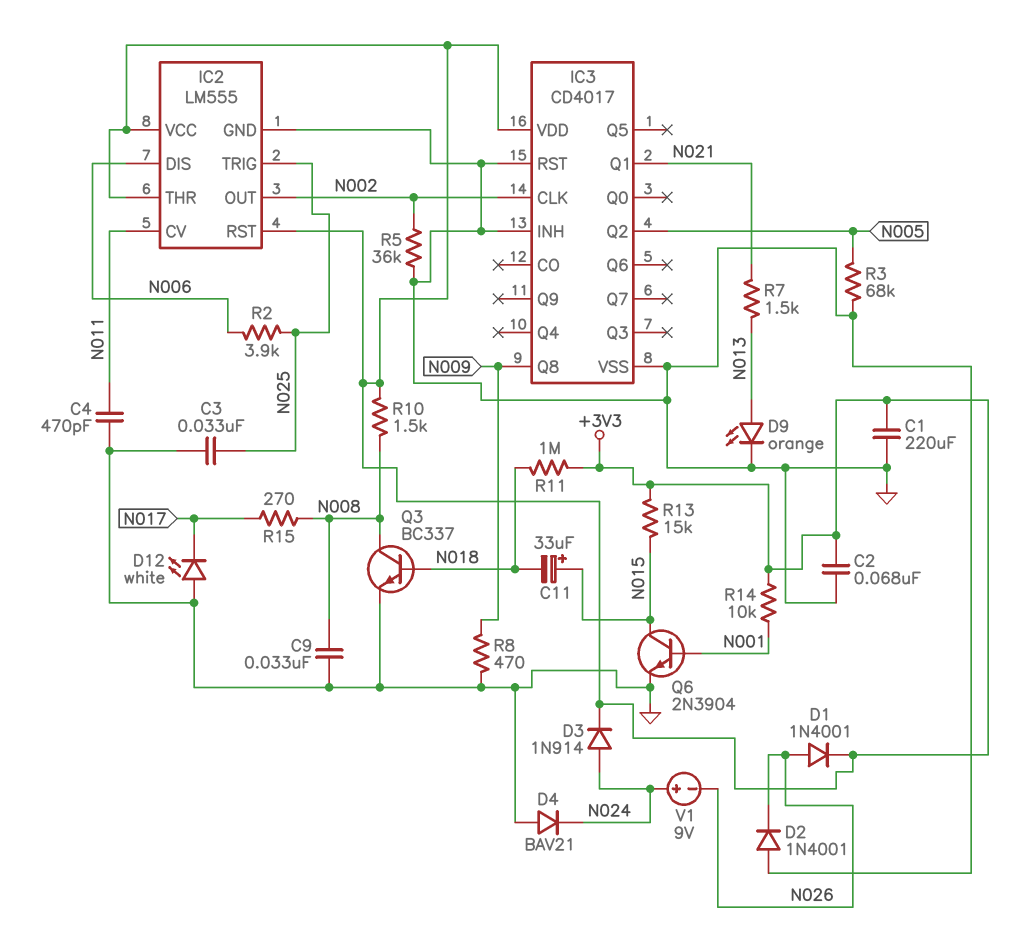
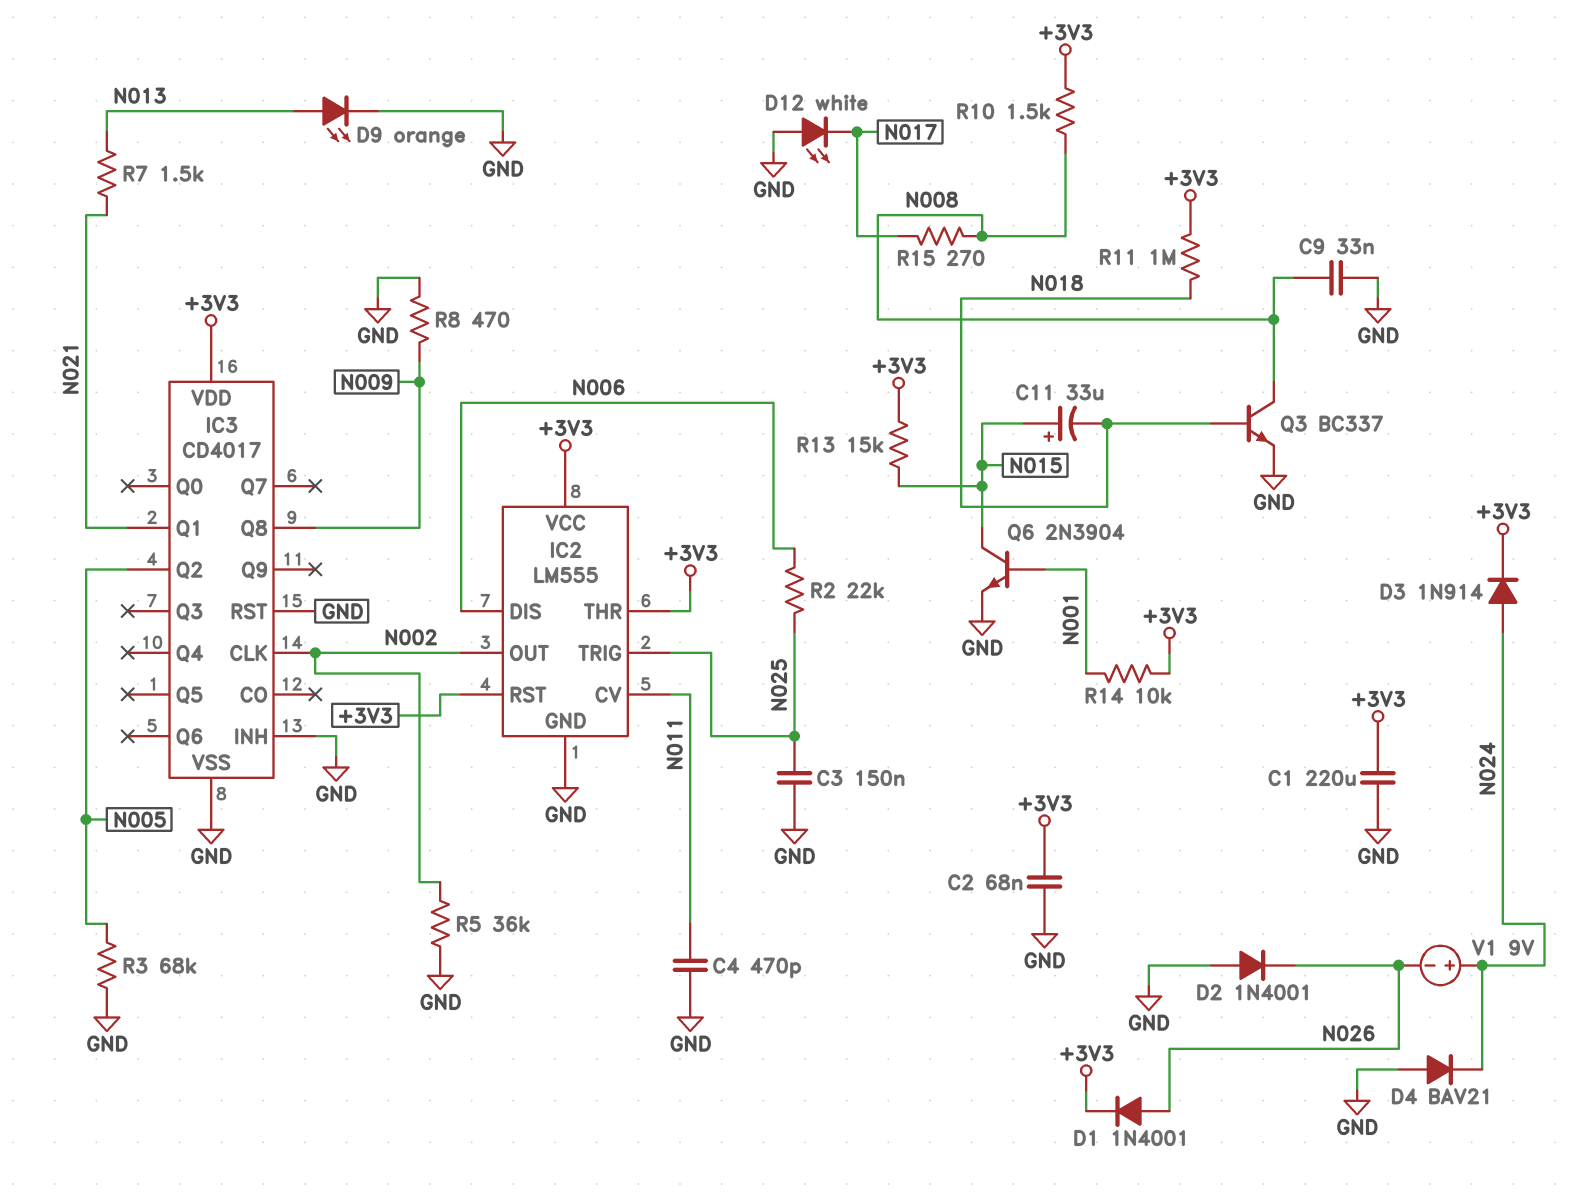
C3: 33nF (GND, N025) -> 150nF (GND, N025)
R2: 3.9k (N006, N025) -> 22k (N006, N025)

